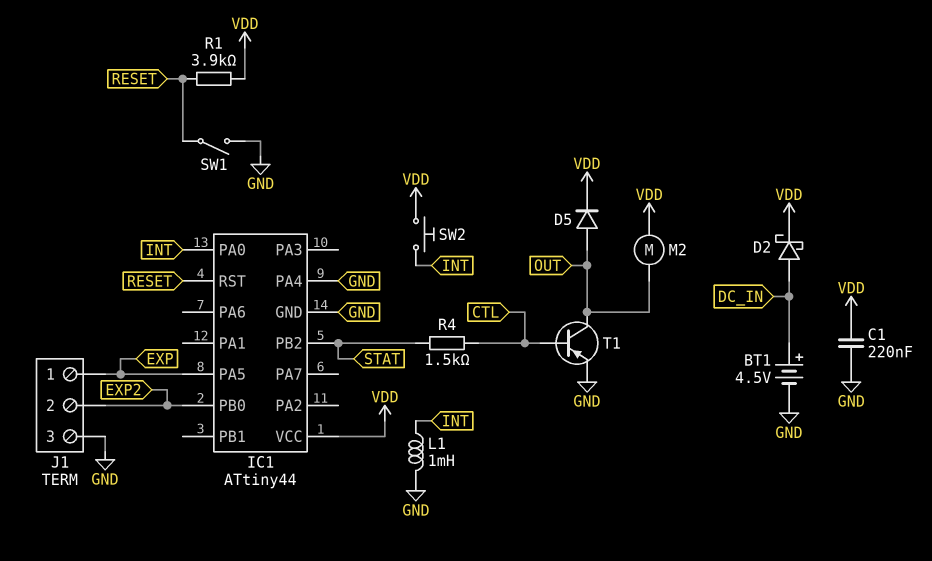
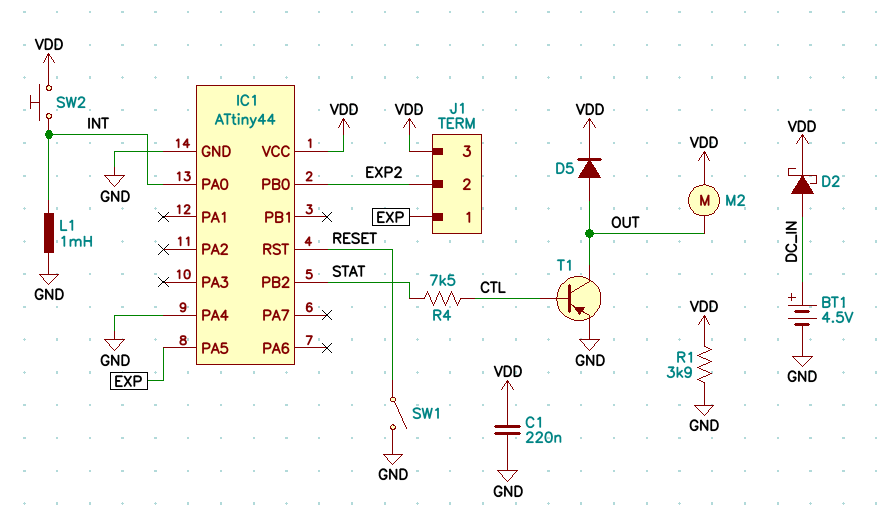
J1 pin 3: GND -> VDD
R1: 3.9k (RESET, VDD) -> 3.9k (GND, VDD)
R4: 1.5k (CTL, STAT) -> 7.5k (CTL, STAT)

